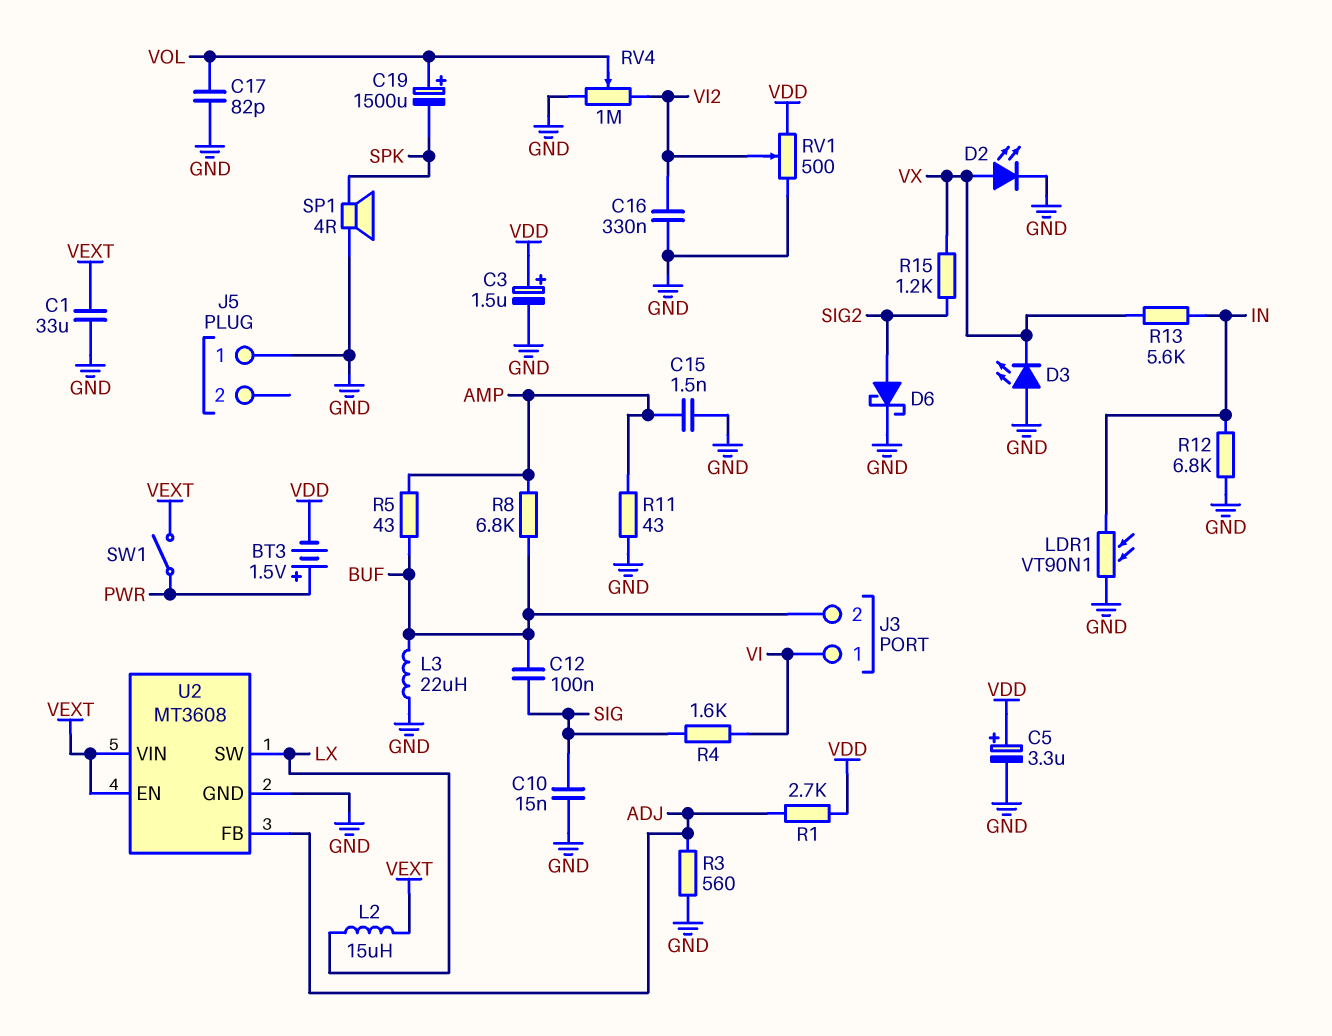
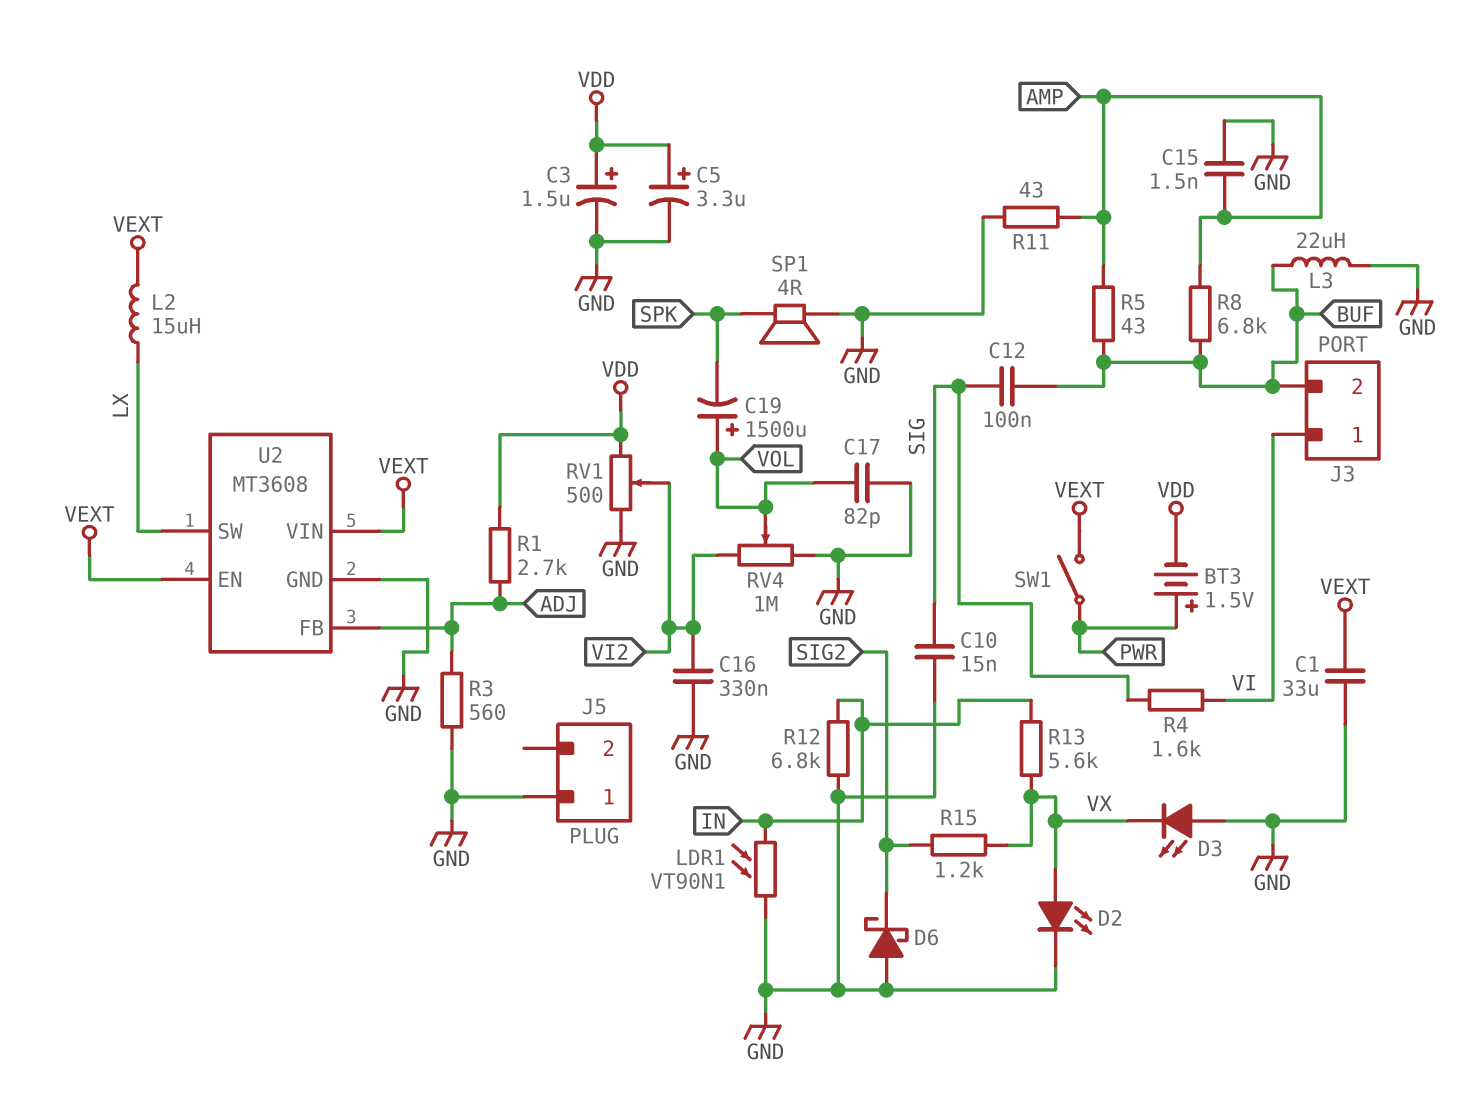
D6: schottky (A SIG2, K GND) -> schottky (A GND, K SIG2)

